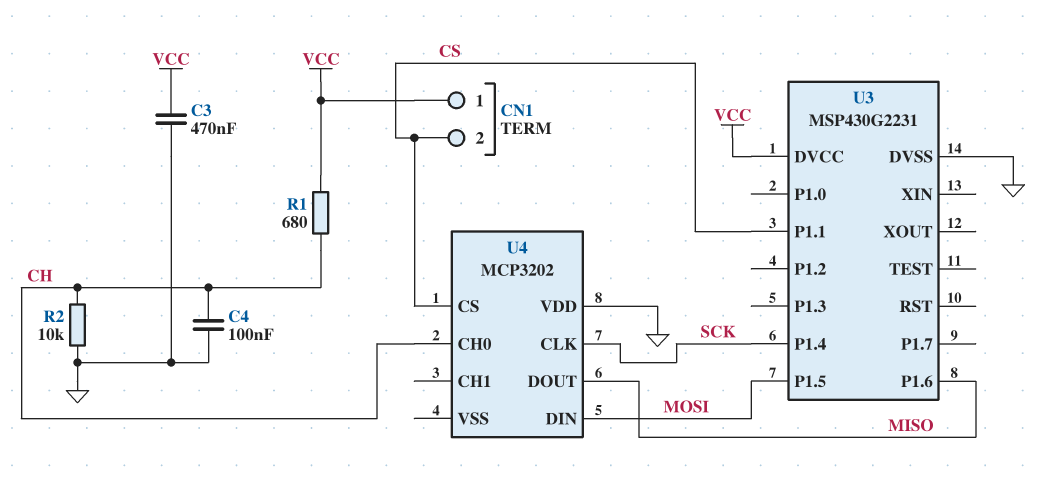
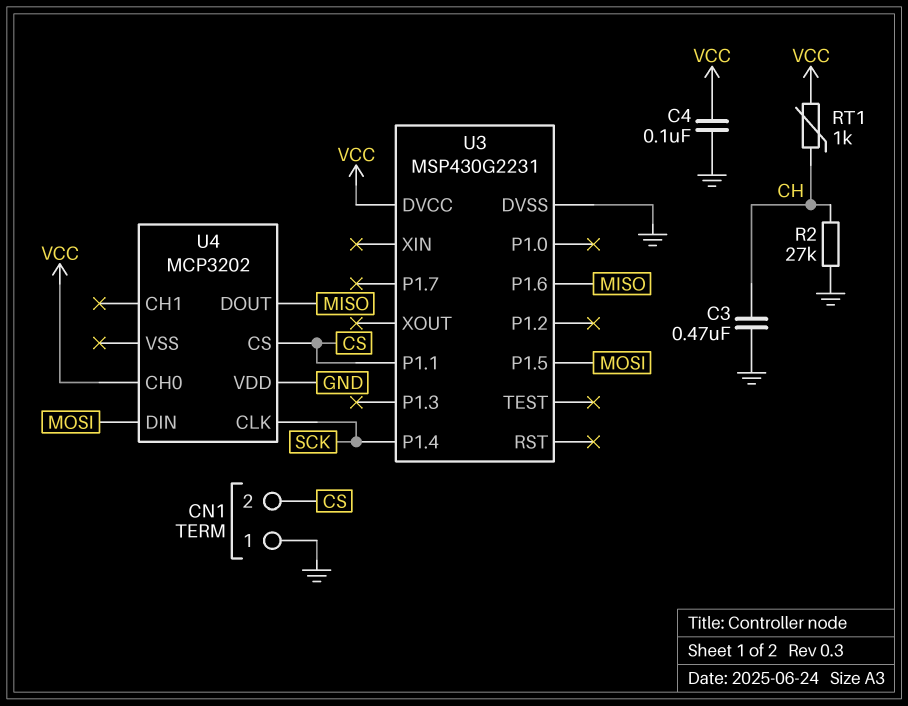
C3: 470nF (GND, VCC) -> 470nF (CH, GND)
C4: 100nF (CH, GND) -> 100nF (GND, VCC)
CN1 pin 1: VCC -> GND
R1: 680 (CH, VCC) -> none
R2: 10k (CH, GND) -> 27k (CH, GND)
RT1: none -> 1k (CH, VCC)
U4 pin CH0: CH -> VCC

